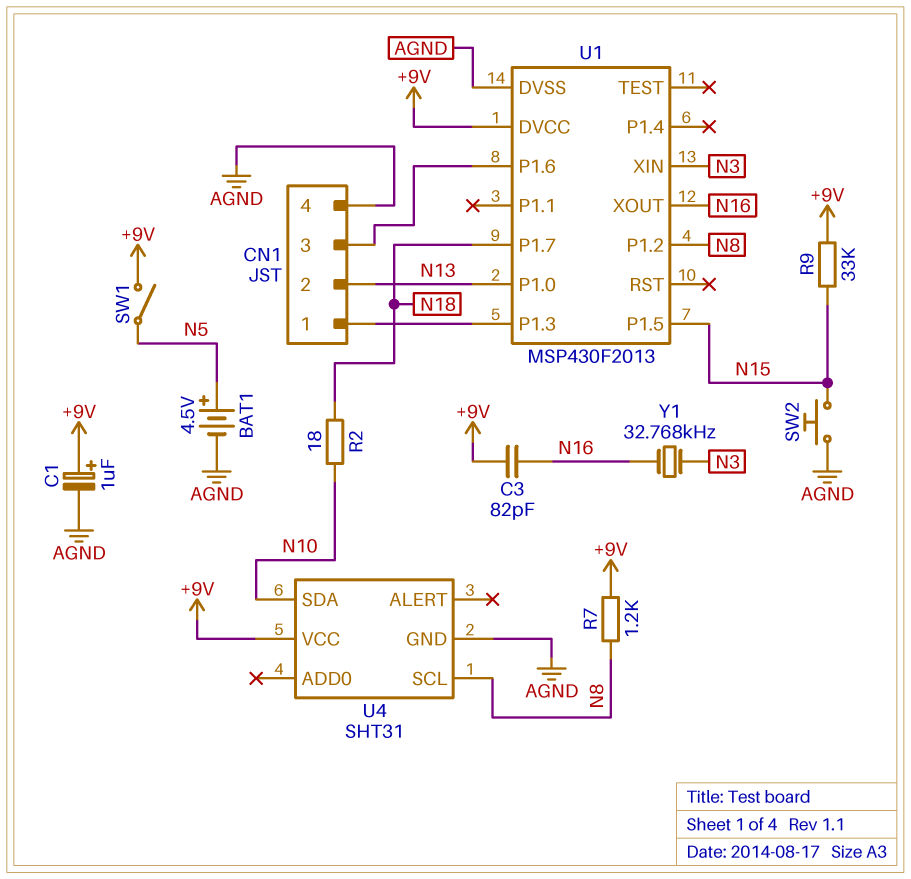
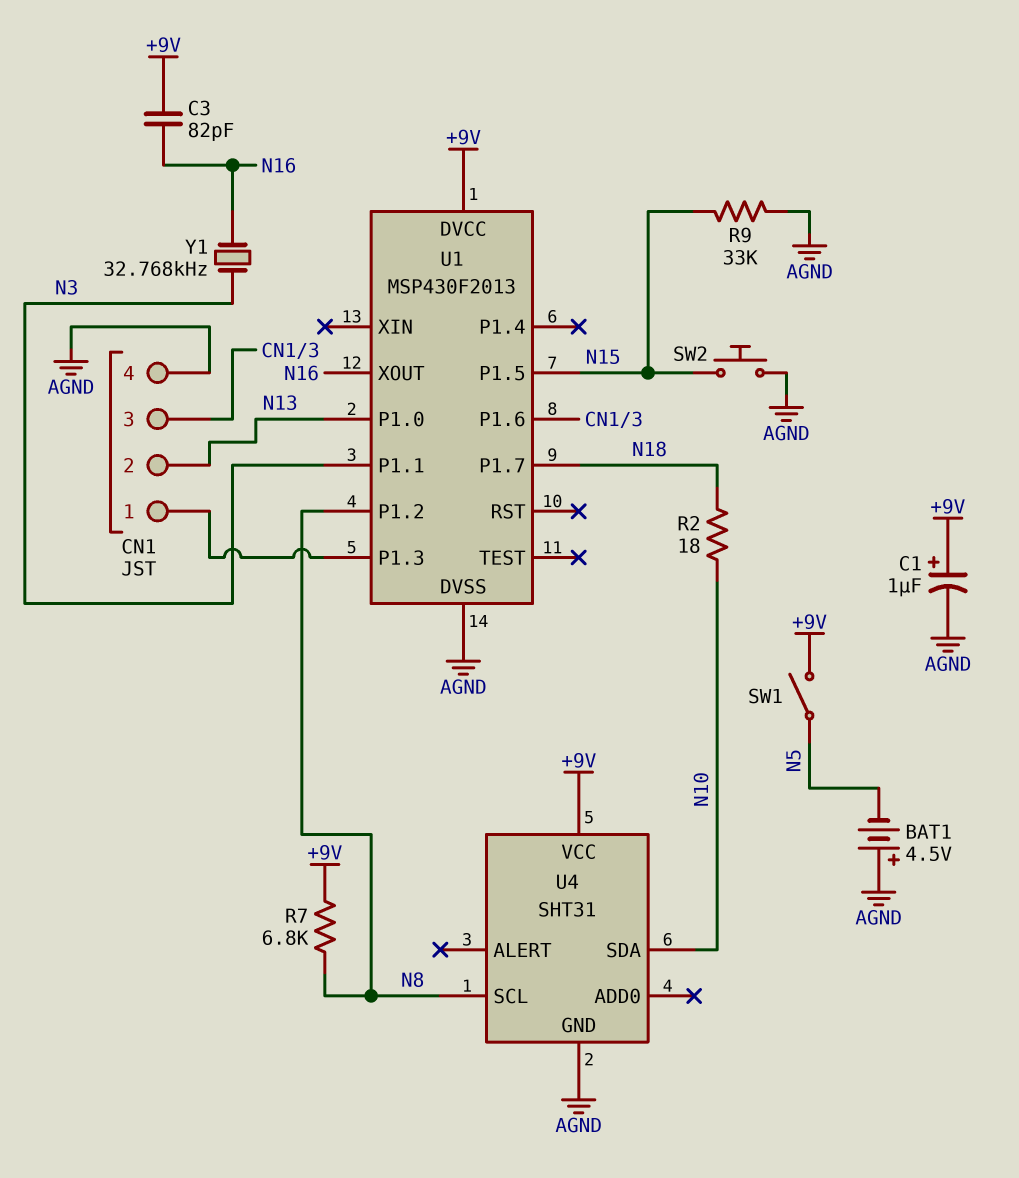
BAT1: 4.5V (plus N5, minus AGND) -> 4.5V (plus AGND, minus N5)
R7: 1.2k (+9V, N8) -> 6.8k (+9V, N8)
R9: 33k (+9V, N15) -> 33k (AGND, N15)
U1 pin P1.1: none -> N3
U1 pin XIN: N3 -> none

